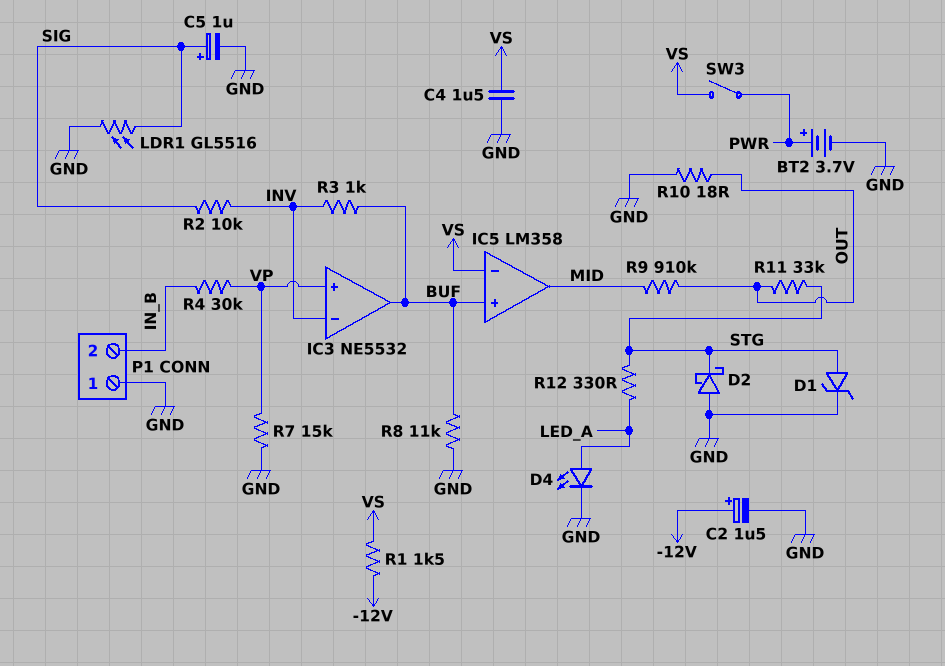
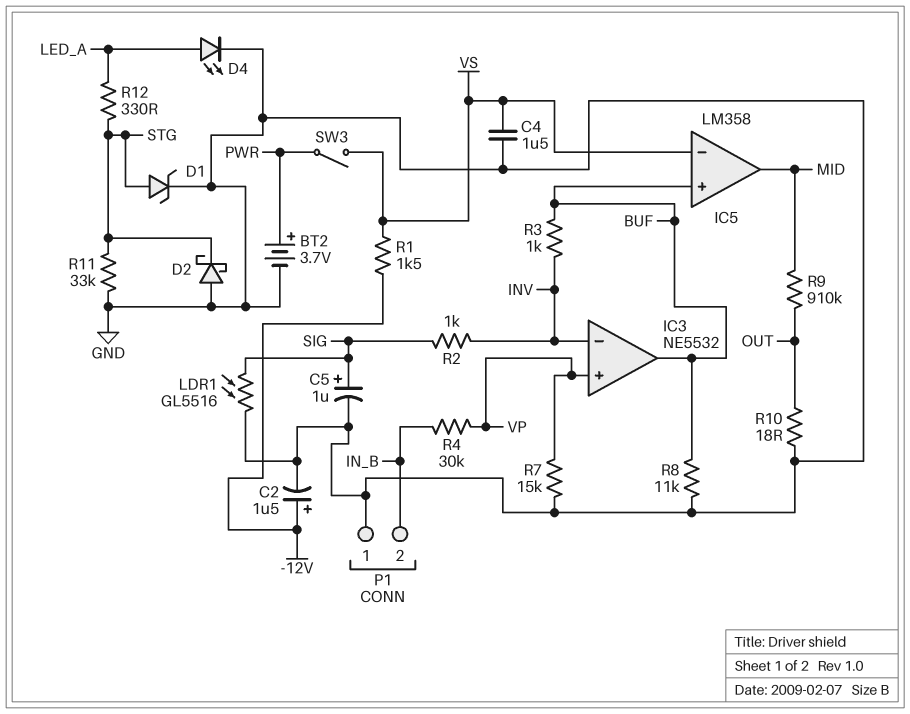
R2: 10k (INV, SIG) -> 1k (INV, SIG)
R11: 33k (OUT, STG) -> 33k (GND, STG)

